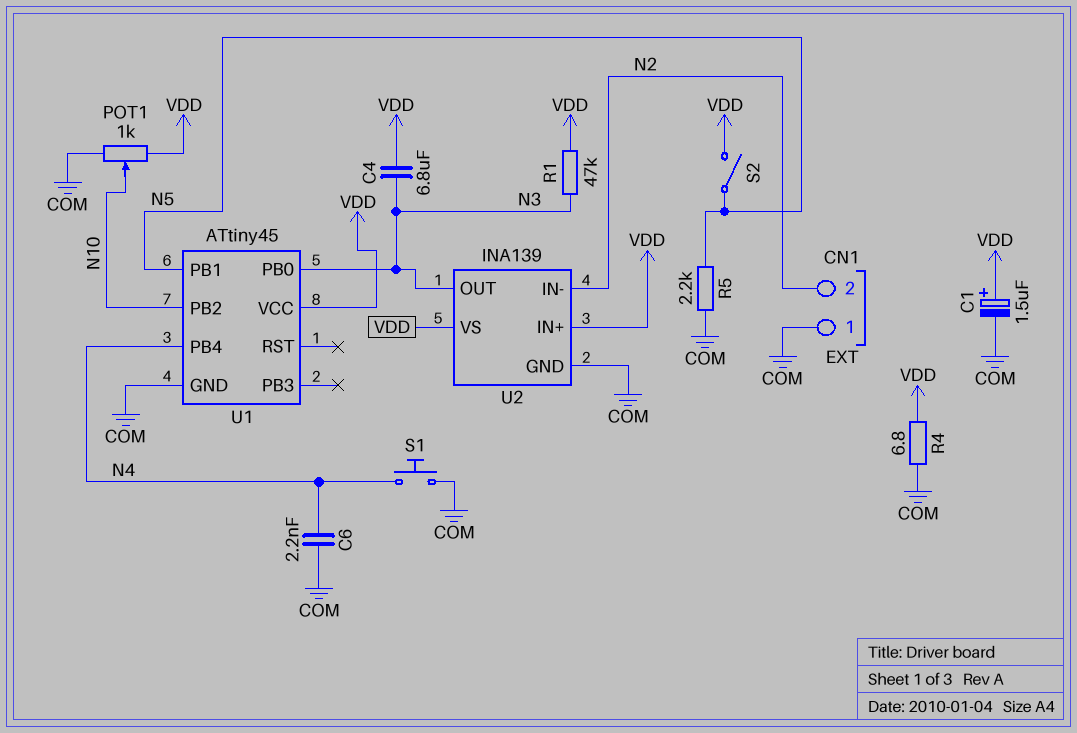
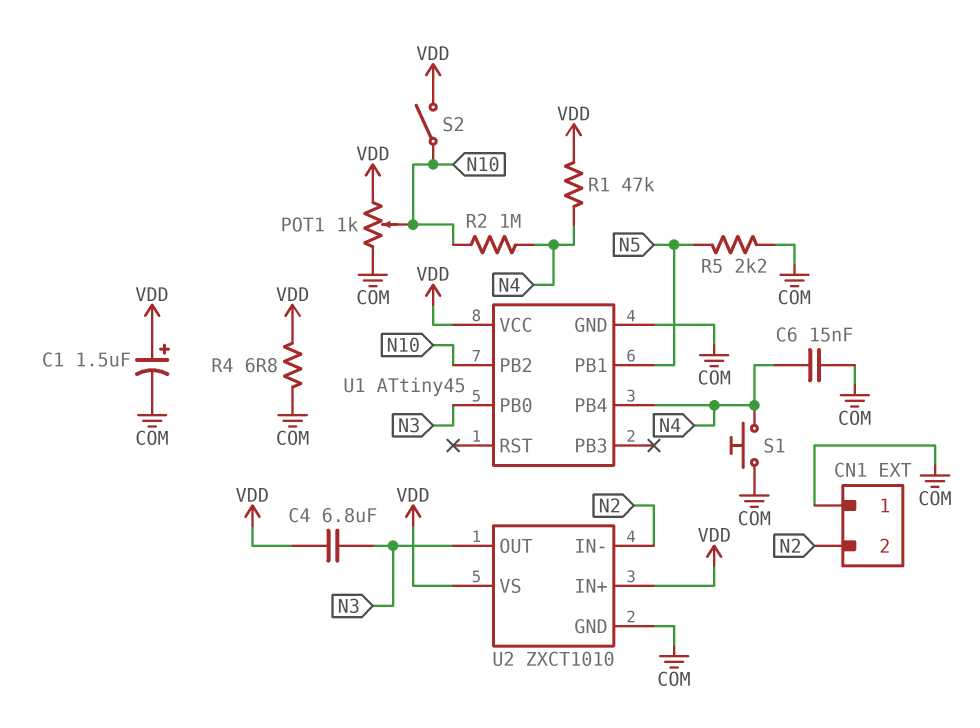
C6: 2.2nF (COM, N4) -> 15nF (COM, N4)
R1: 47k (N3, VDD) -> 47k (N4, VDD)
R2: none -> 1M (N4, N10)
S2: switch (N5, VDD) -> switch (N10, VDD)
U2: INA139 -> ZXCT1010

